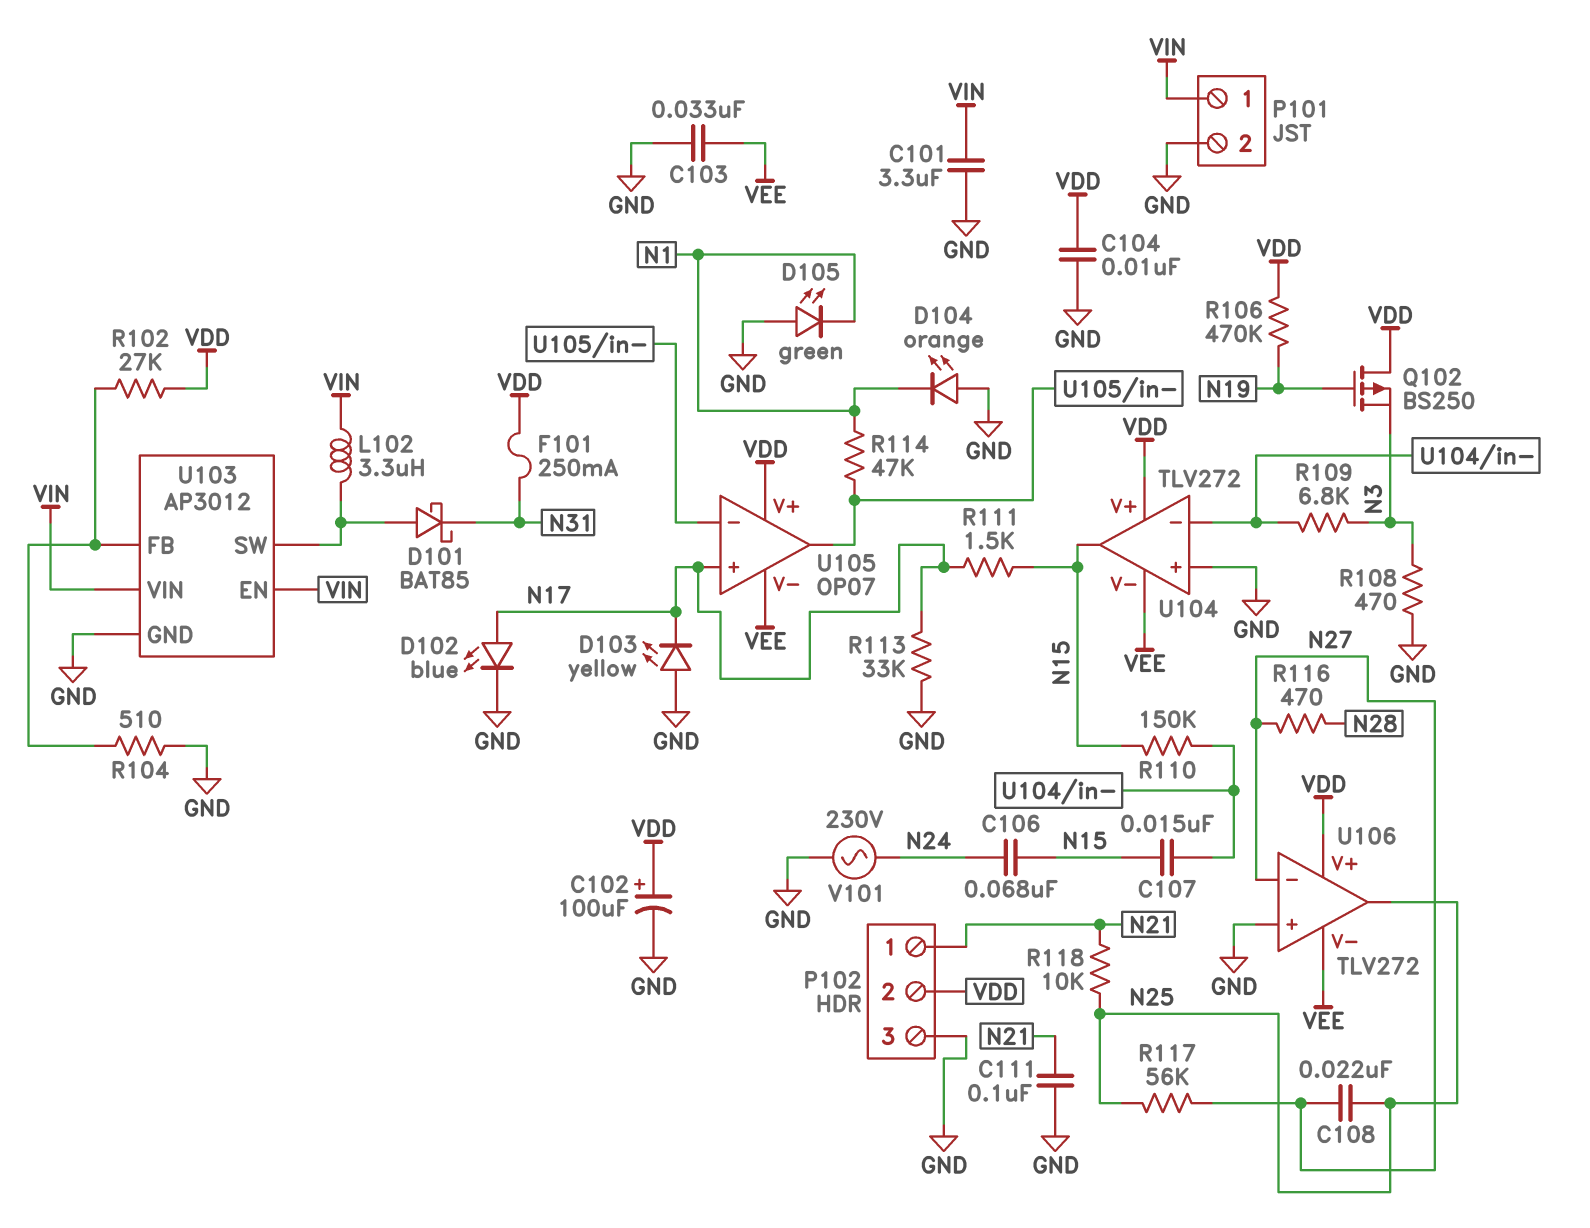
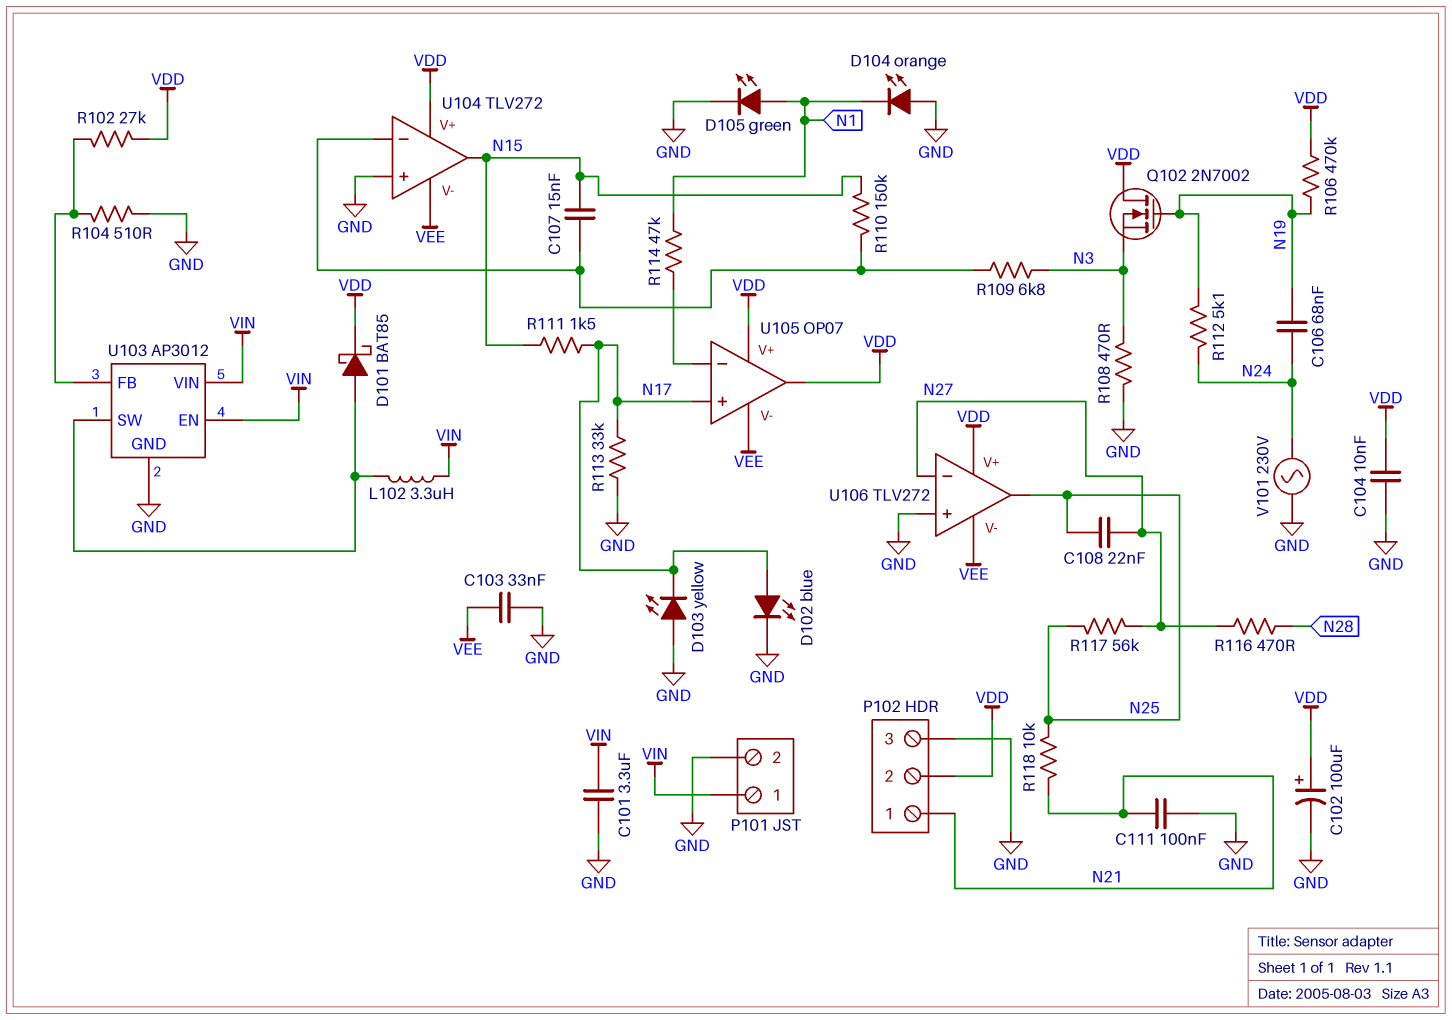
C106: 68nF (N15, N24) -> 68nF (N19, N24)
D101: schottky BAT85 (A U103/SW, K N31) -> schottky BAT85 (A U103/SW, K VDD)
D105: LED green (A GND, K N1) -> LED green (A N1, K GND)
F101: 250mA (N31, VDD) -> none
Q102: PMOS BS250 (G N19, D VDD, S N3) -> NMOS 2N7002 (G N19, D VDD, S N3)
R112: none -> 5.1k (N19, N24)
U105 pin out: U105/in- -> VDD

